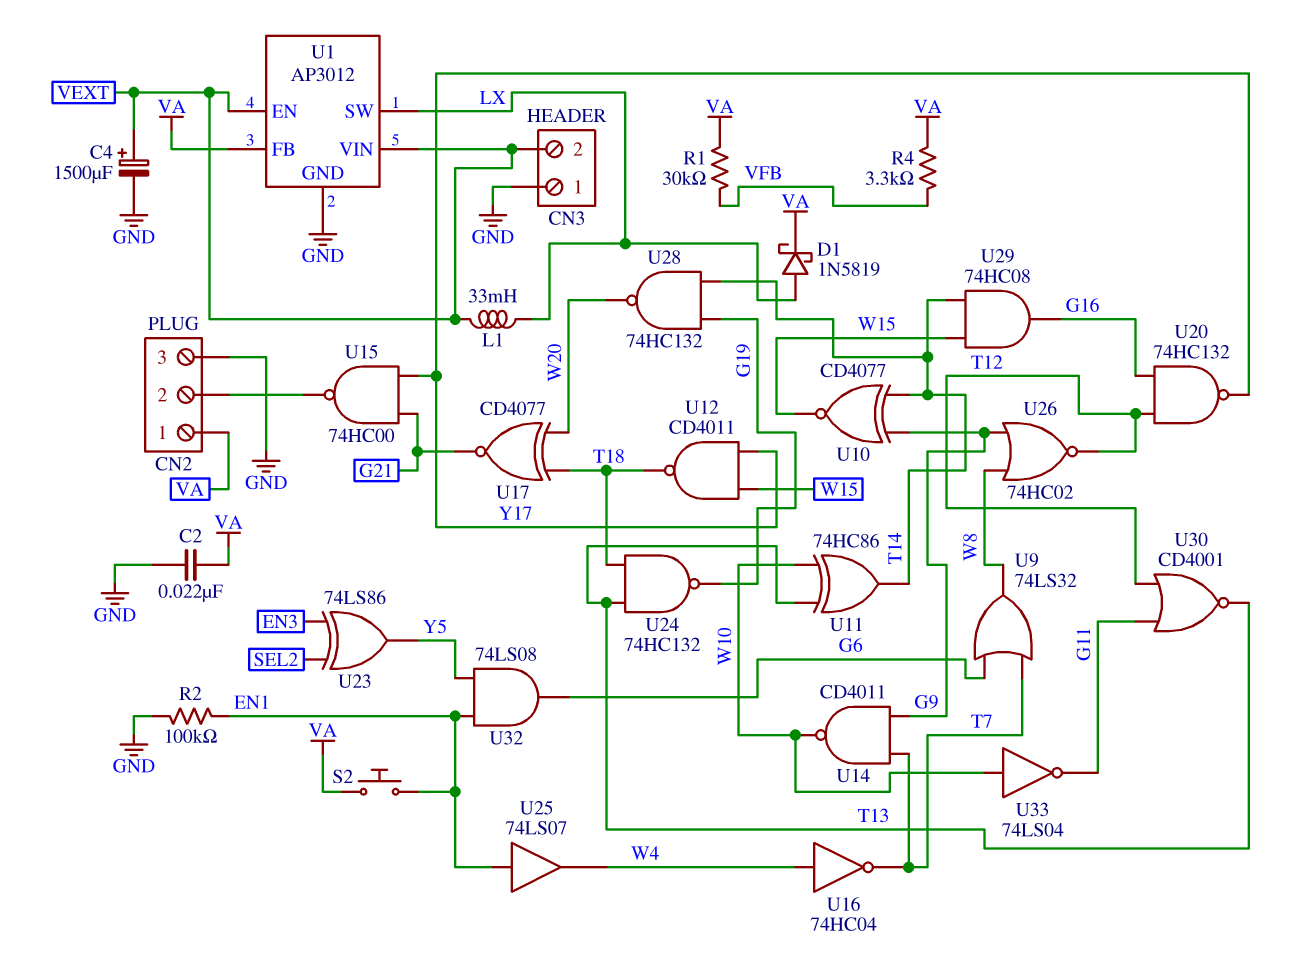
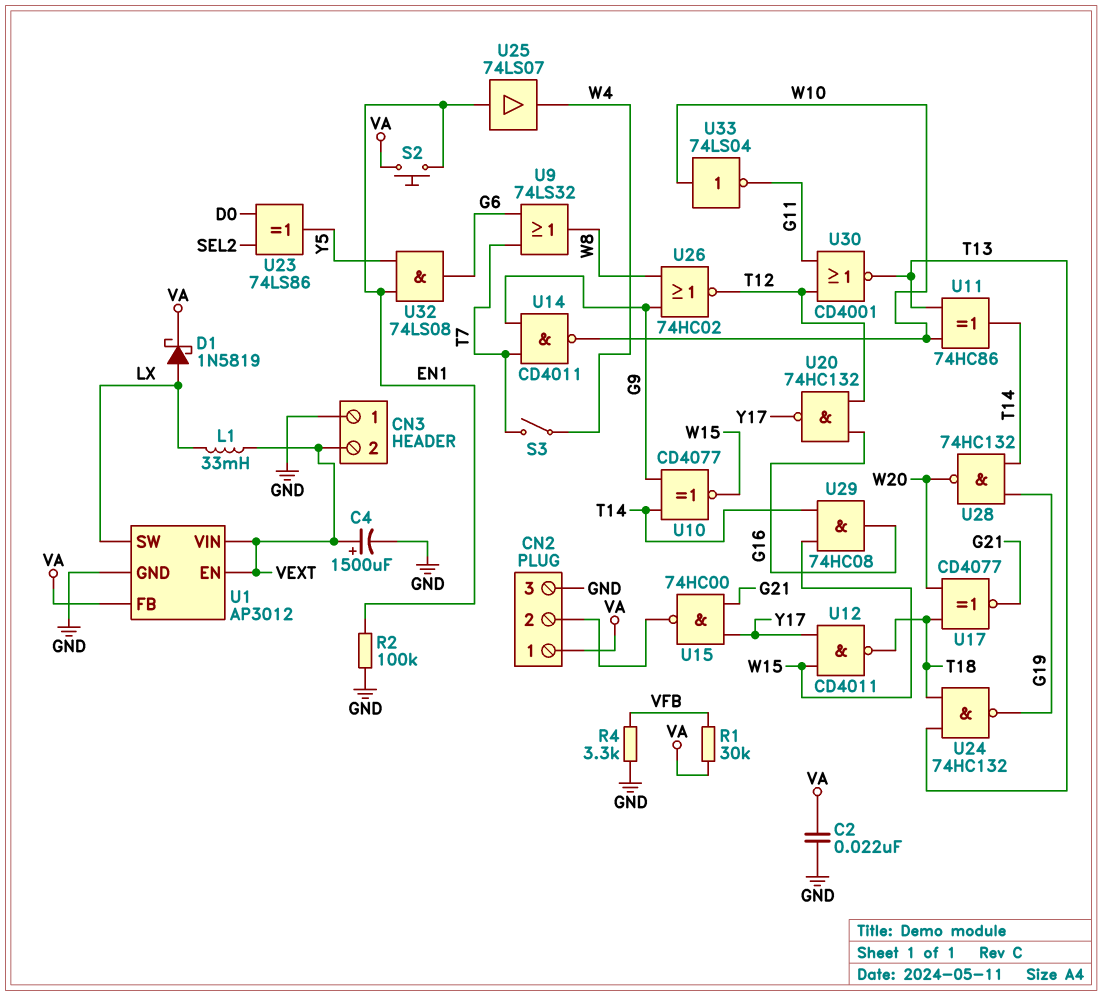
R4: 3.3k (VA, VFB) -> 3.3k (GND, VFB)
S3: none -> switch (T7, W4)
U16: NOT 74HC04 (in W4, out T7) -> none
U23: XOR 74LS86 (in EN3, in SEL2, out Y5) -> XOR 74LS86 (in D0, in SEL2, out Y5)

